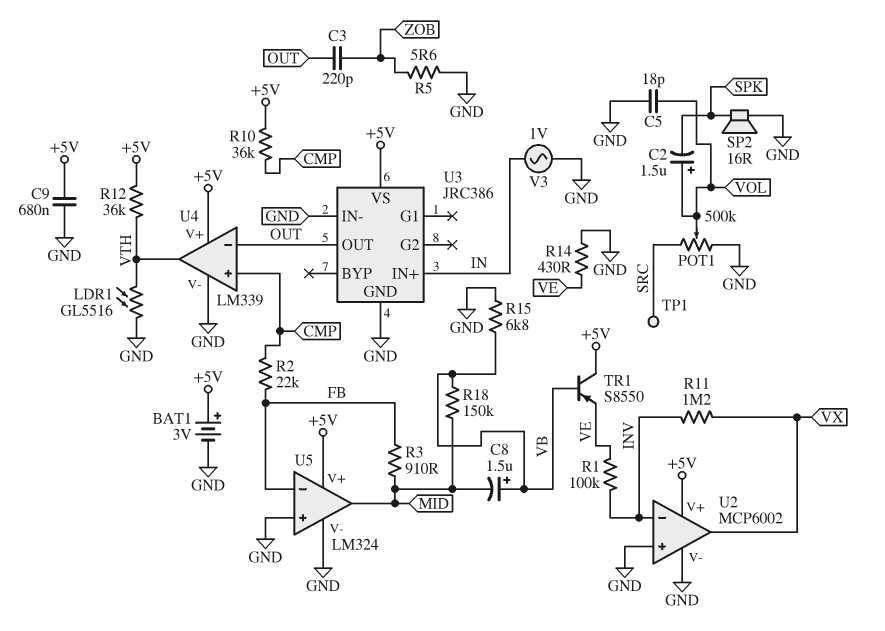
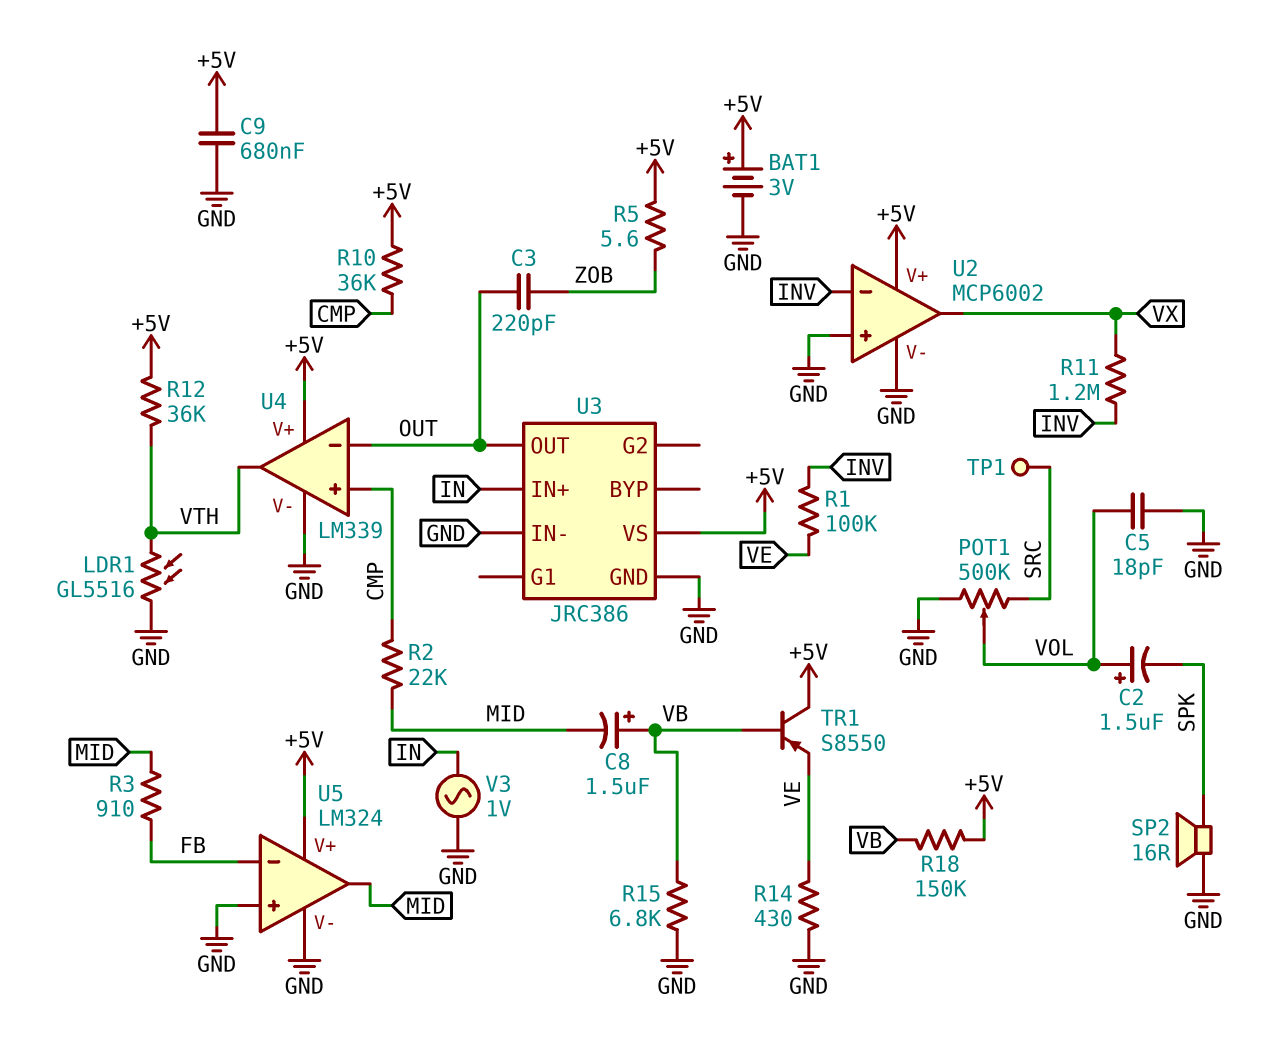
R2: 22k (CMP, FB) -> 22k (CMP, MID)
R5: 5.6 (GND, ZOB) -> 5.6 (+5V, ZOB)
R18: 150k (MID, VB) -> 150k (+5V, VB)

